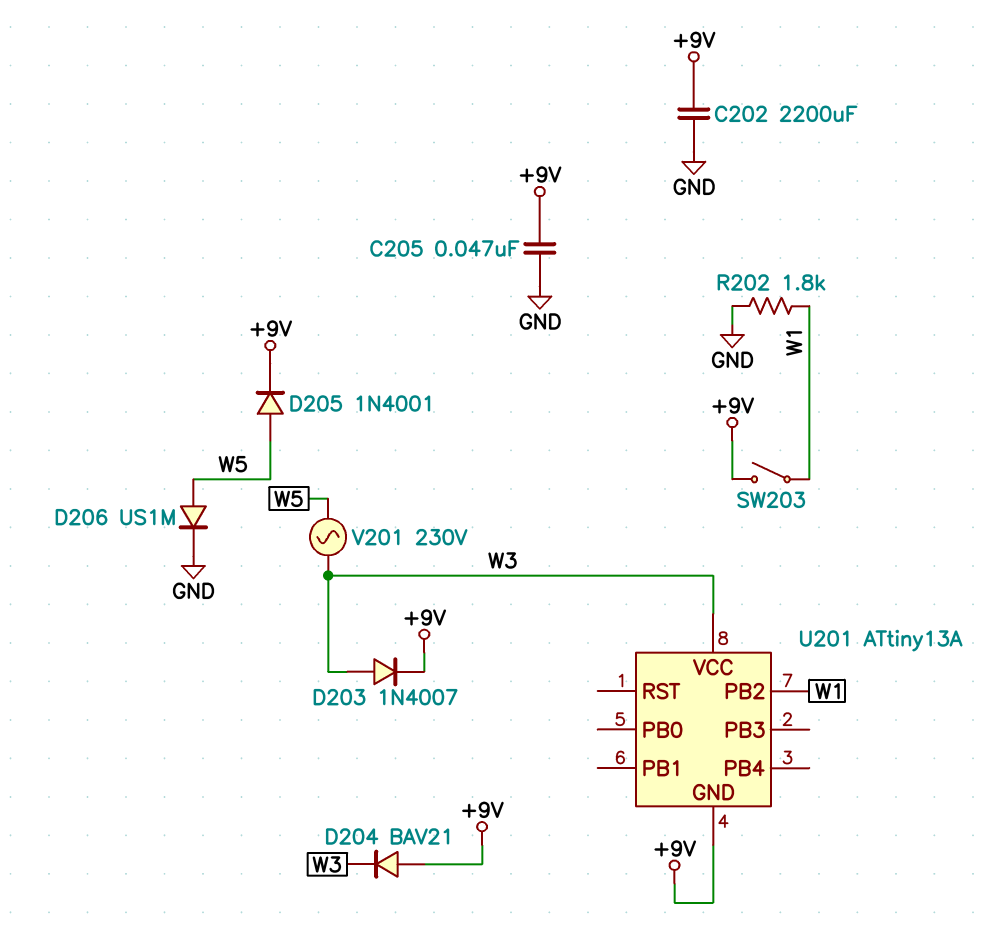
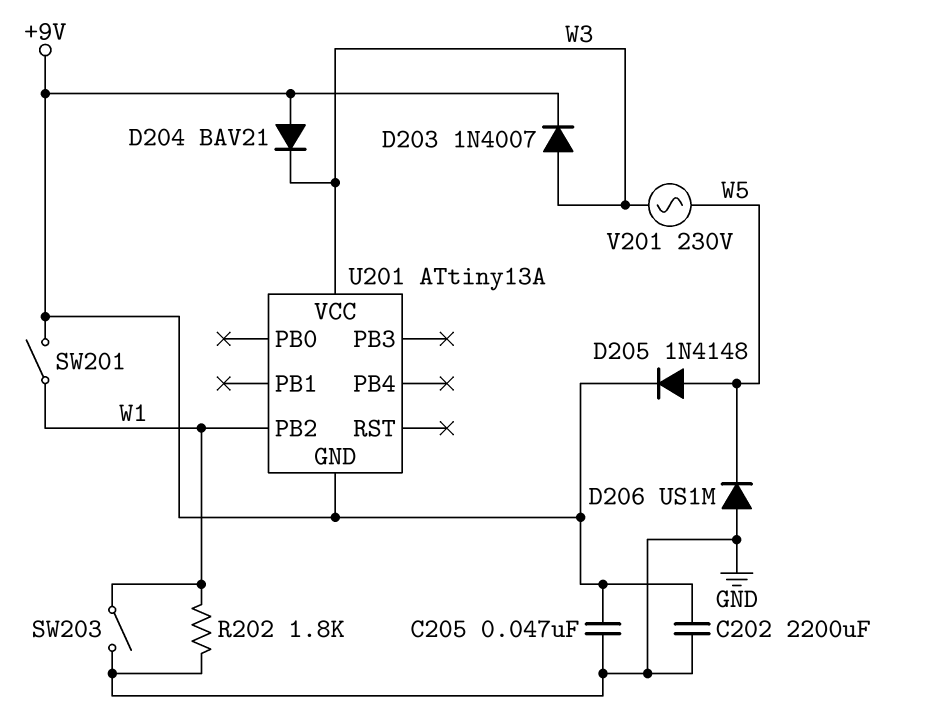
D205: diode 1N4001 (A W5, K +9V) -> diode 1N4148 (A W5, K +9V)
D206: diode US1M (A W5, K GND) -> diode US1M (A GND, K W5)
SW201: none -> switch (+9V, W1)
SW203: switch (+9V, W1) -> switch (GND, W1)

